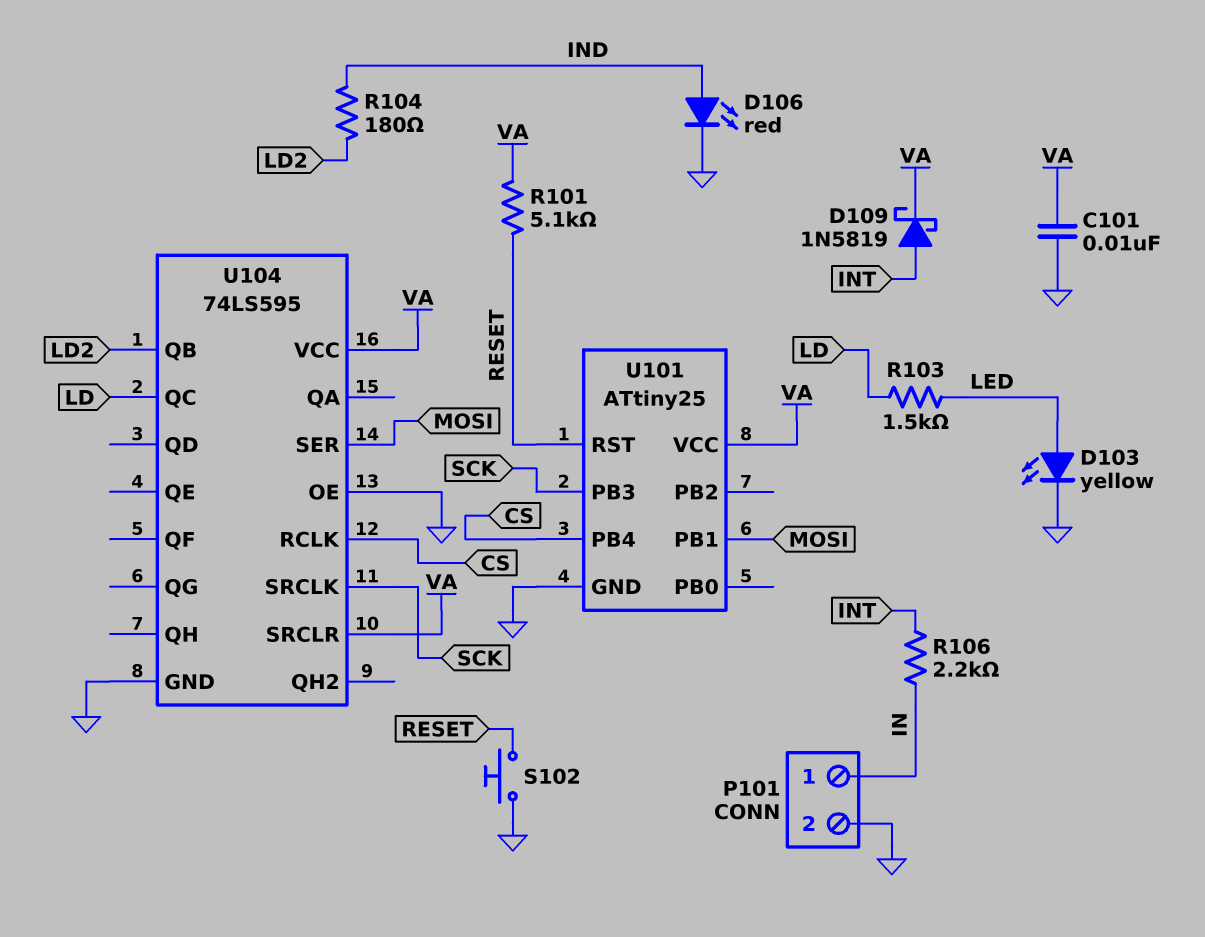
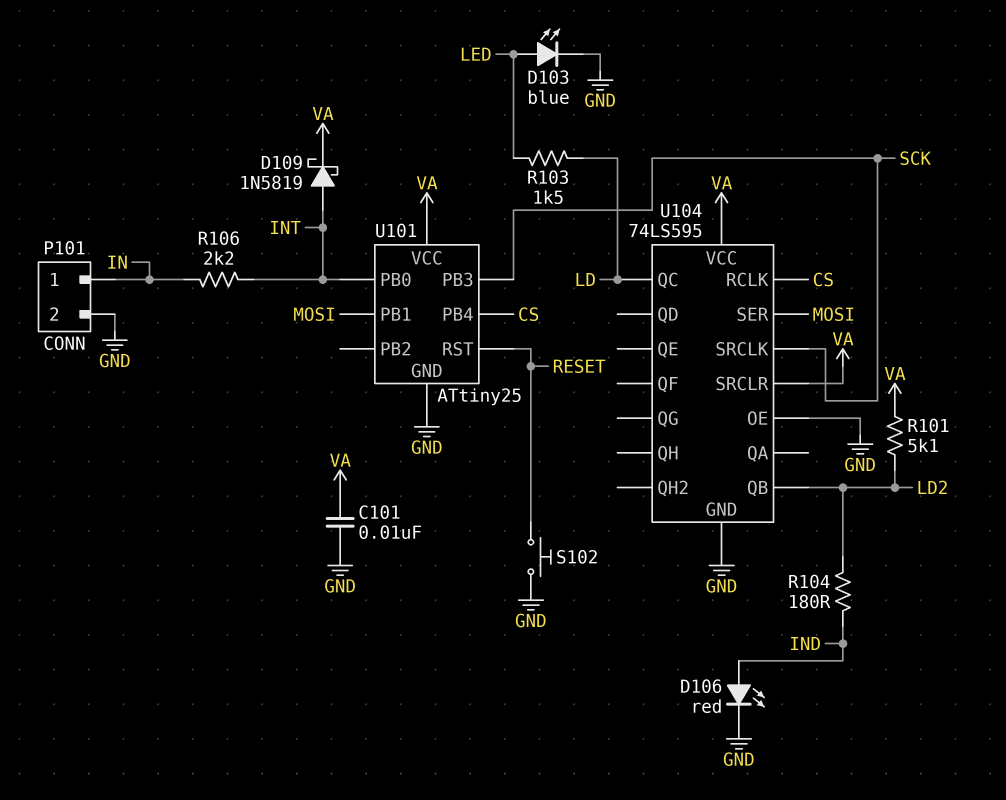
D103: LED yellow (A LED, K GND) -> LED blue (A LED, K GND)
R101: 5.1k (RESET, VA) -> 5.1k (LD2, VA)
U101 pin PB0: none -> INT

